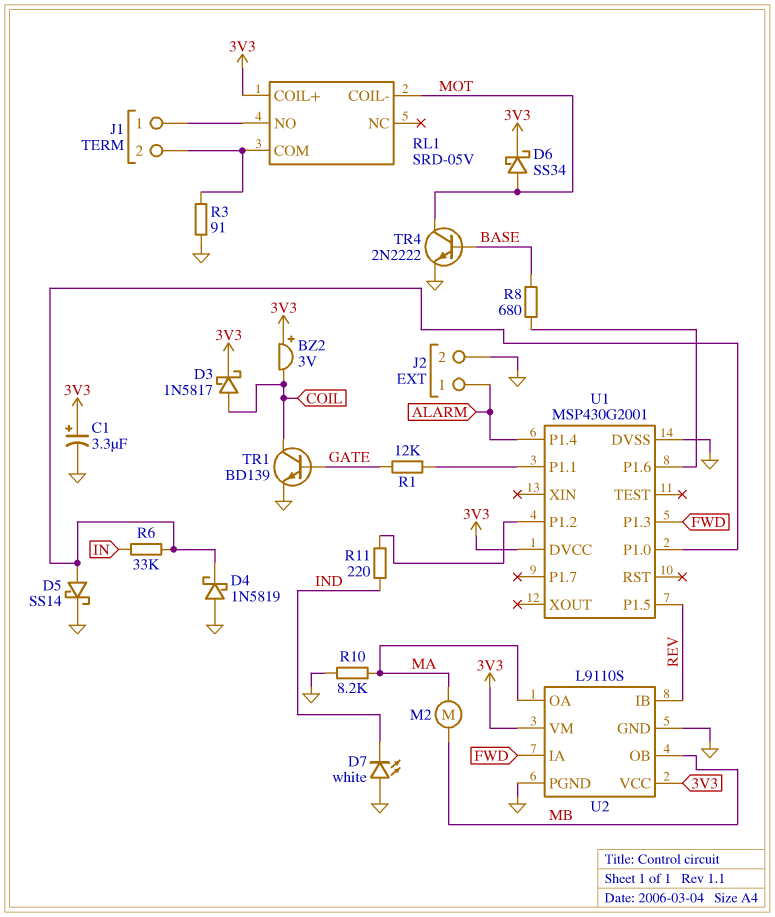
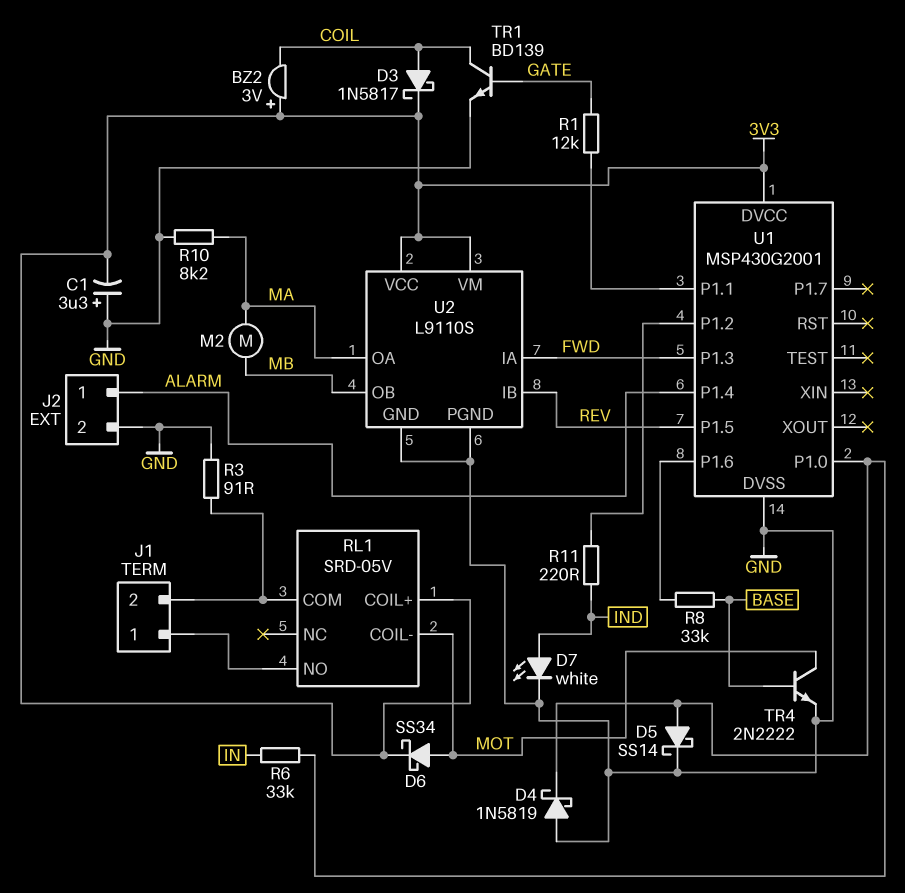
C1: 3.3uF (plus 3V3, minus GND) -> 3.3uF (plus GND, minus 3V3)
D7: LED white (A GND, K IND) -> LED white (A IND, K GND)
R8: 680 (BASE, U1/P1.6) -> 33k (BASE, U1/P1.6)

